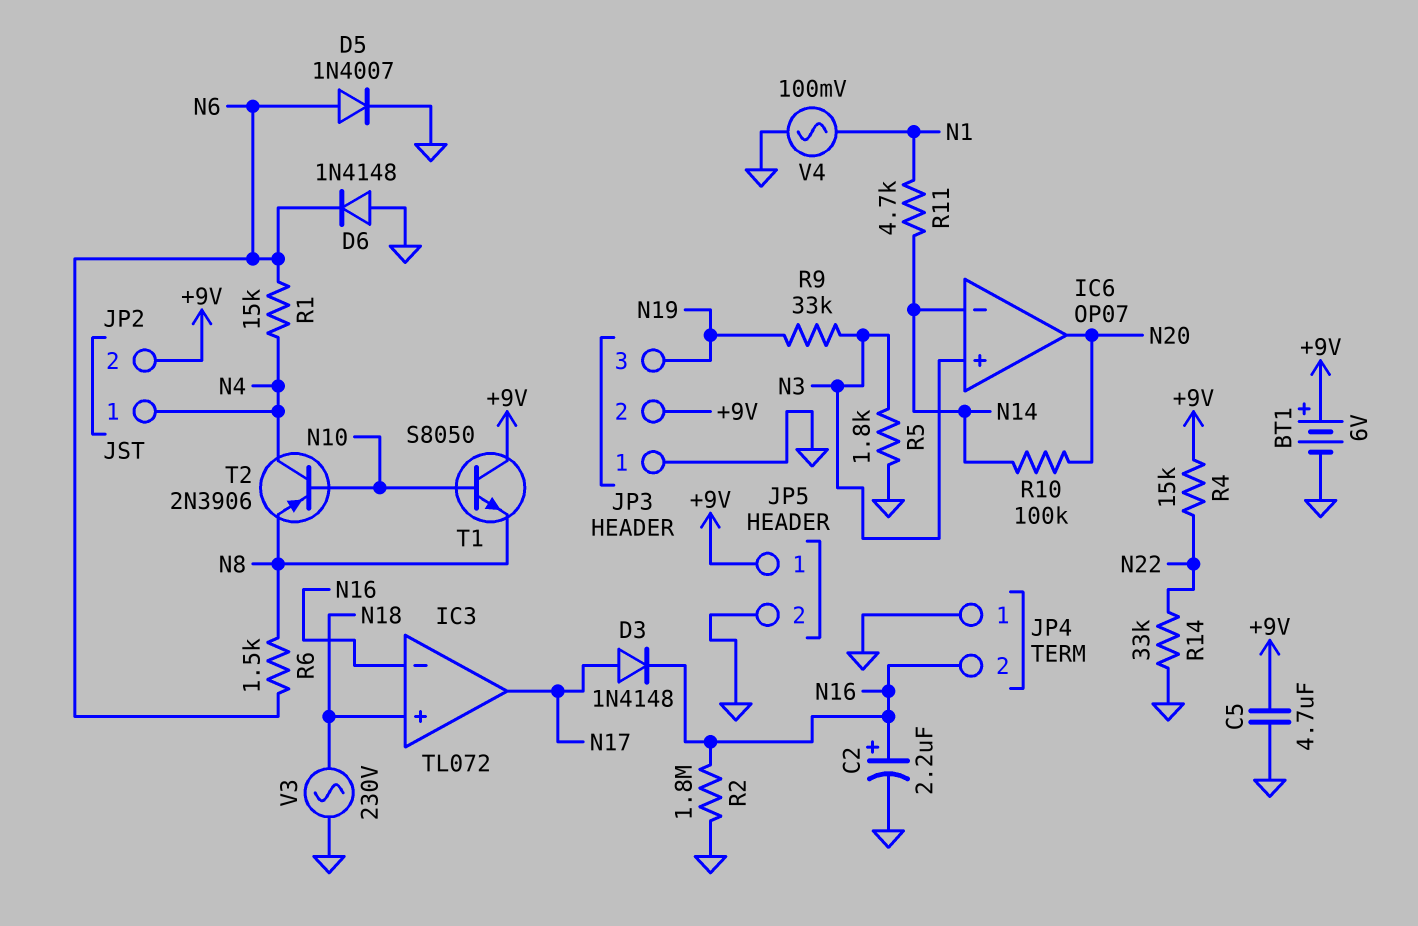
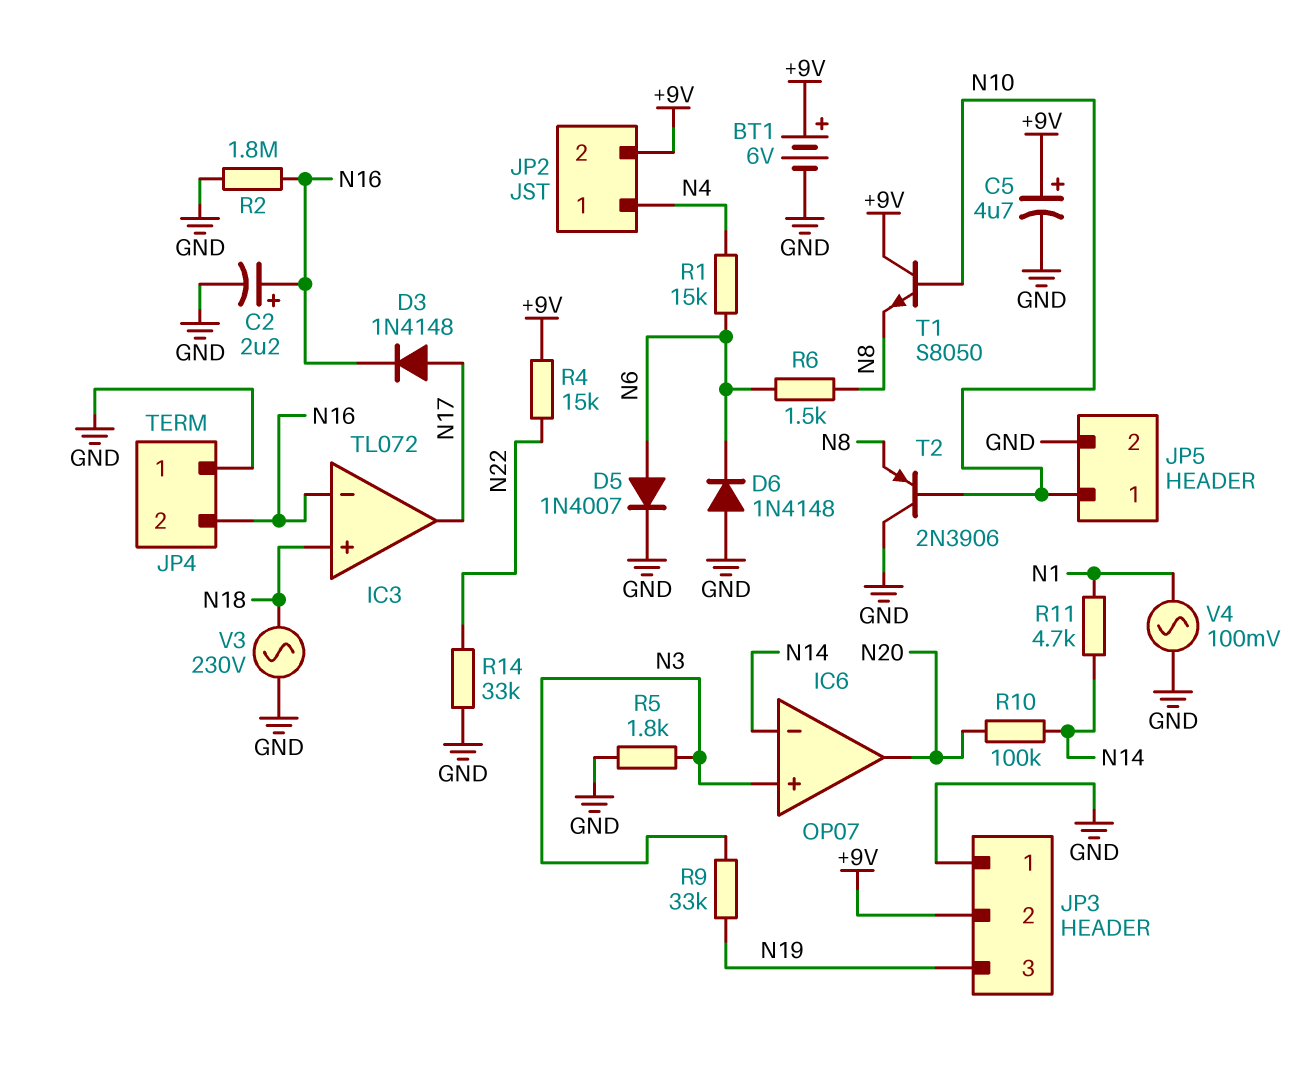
C5: 4.7uF (+9V, GND) -> 4.7uF (plus +9V, minus GND)
JP5 pin 1: +9V -> N10
T2: PNP 2N3906 (B N10, C N4, E N8) -> PNP 2N3906 (B N10, C GND, E N8)

